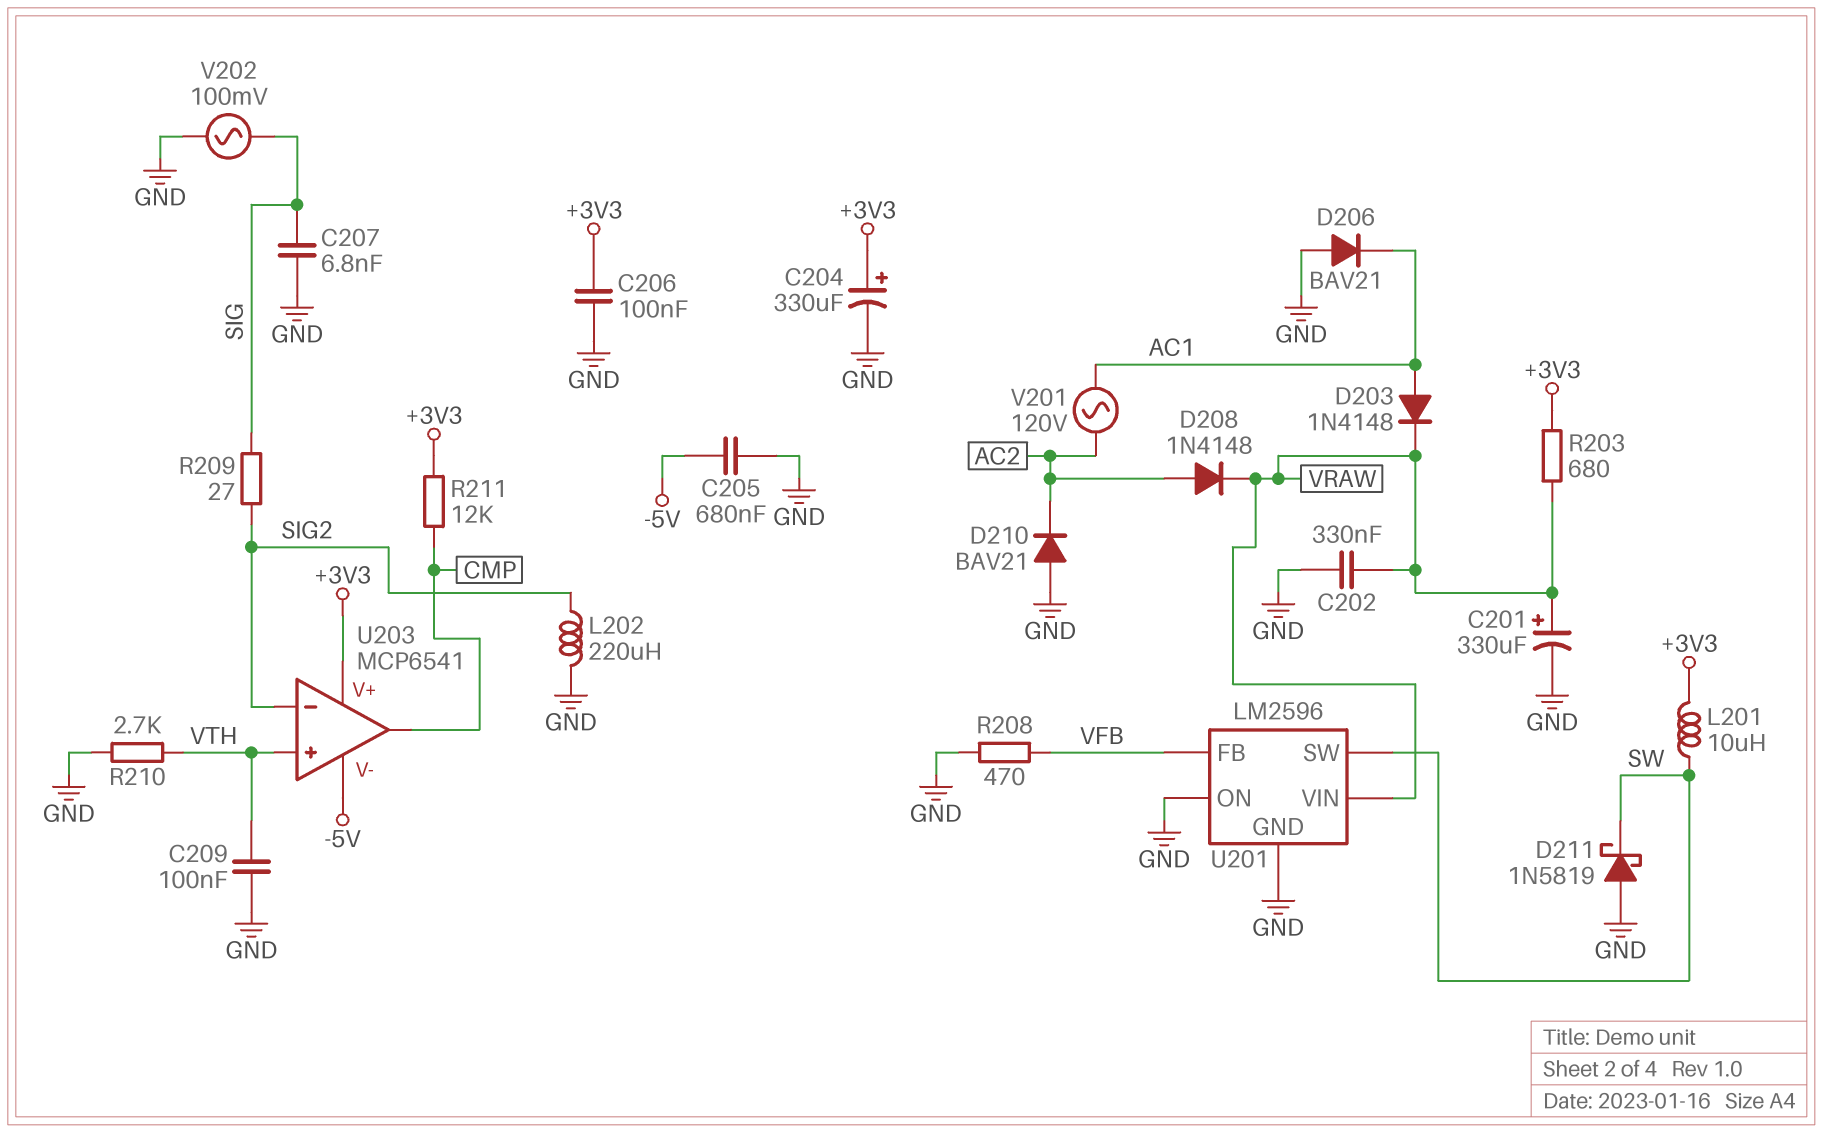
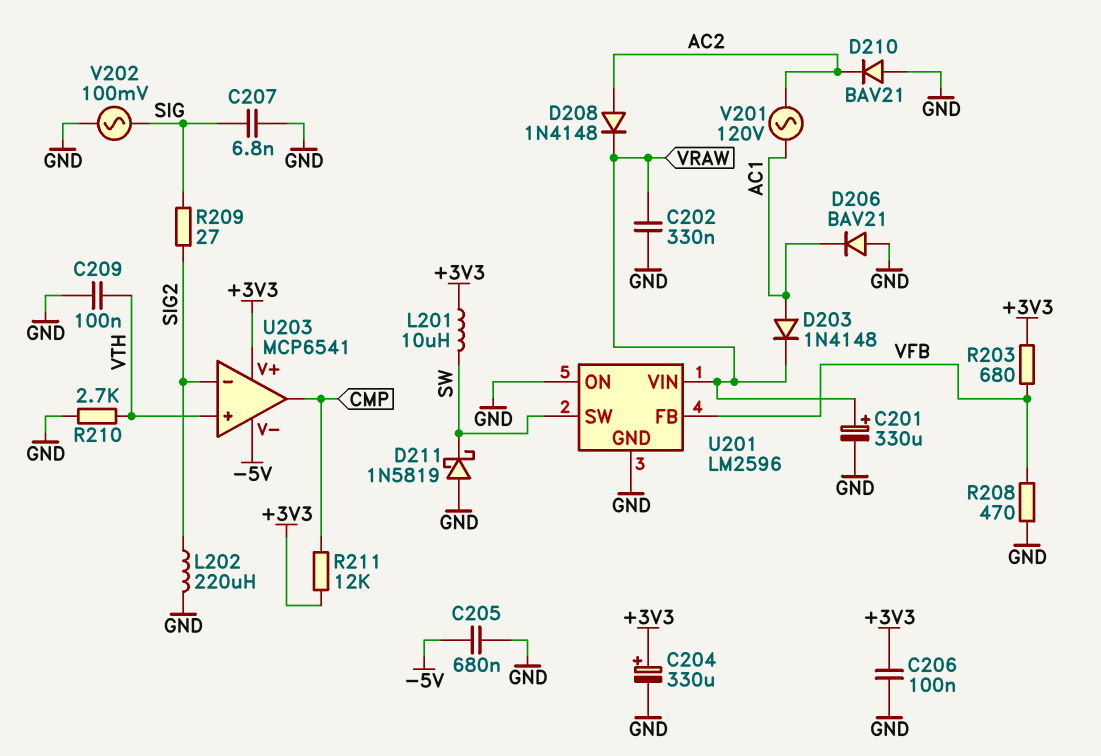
R203: 680 (+3V3, VRAW) -> 680 (+3V3, VFB)

